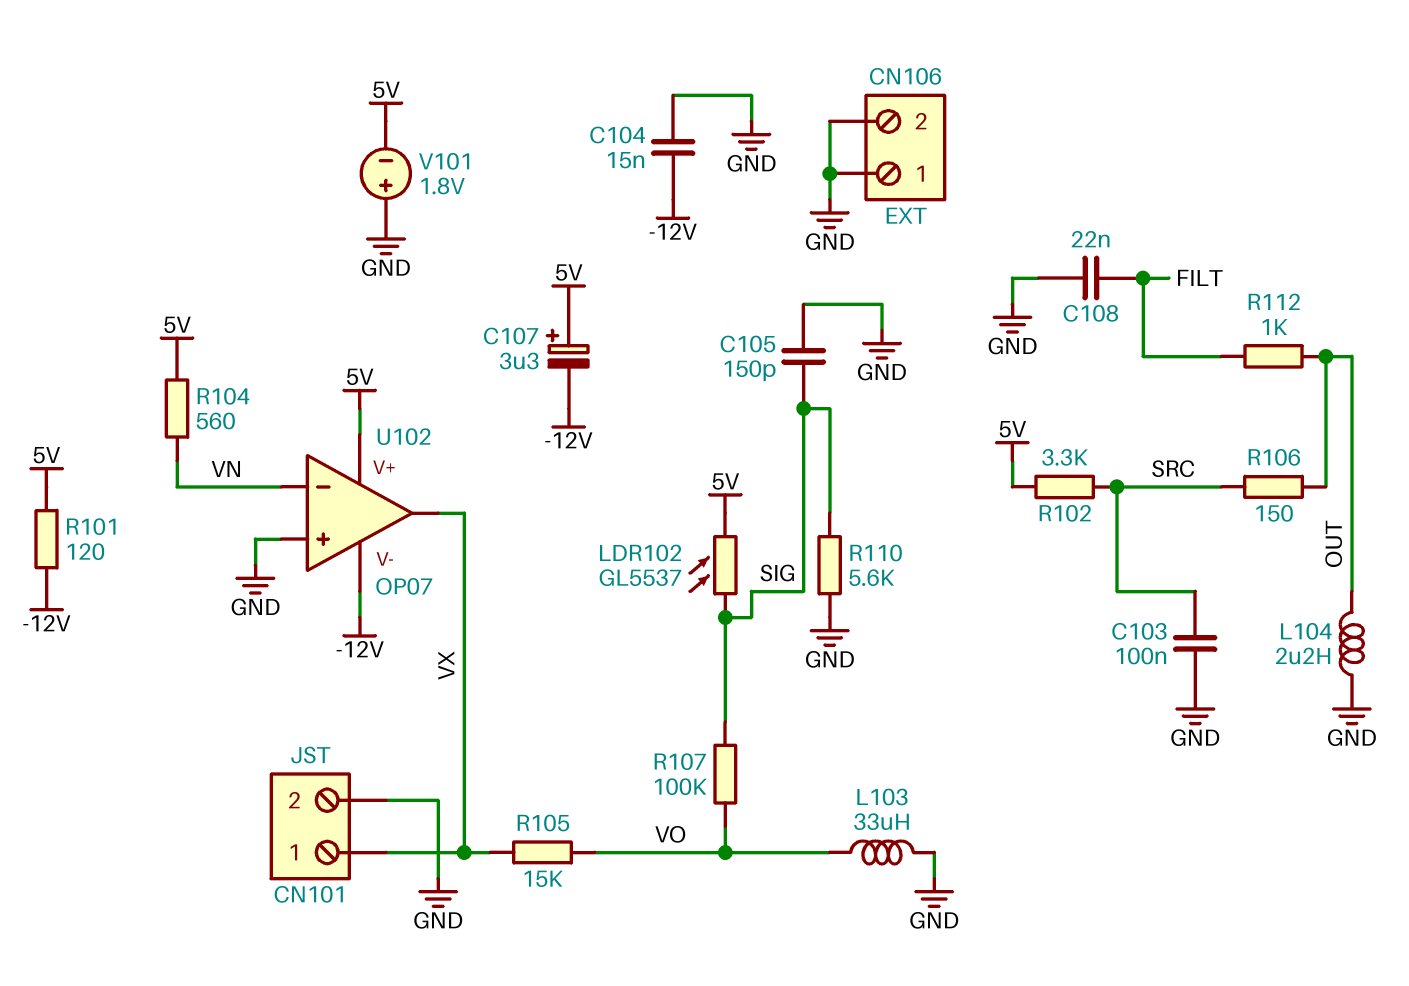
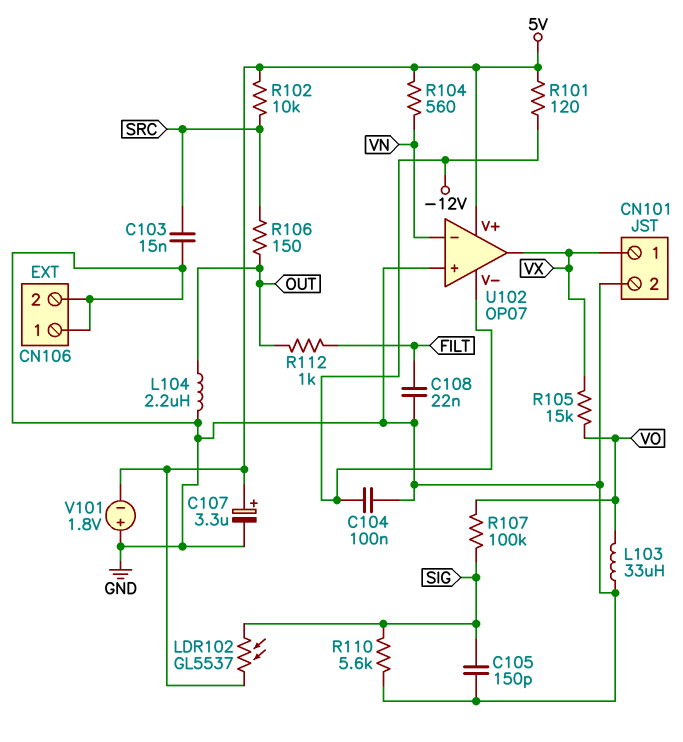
C103: 100nF (GND, SRC) -> 15nF (GND, SRC)
C104: 15nF (-12V, GND) -> 100nF (-12V, GND)
C107: 3.3uF (plus 5V, minus -12V) -> 3.3uF (plus 5V, minus GND)
R102: 3.3k (5V, SRC) -> 10k (5V, SRC)

